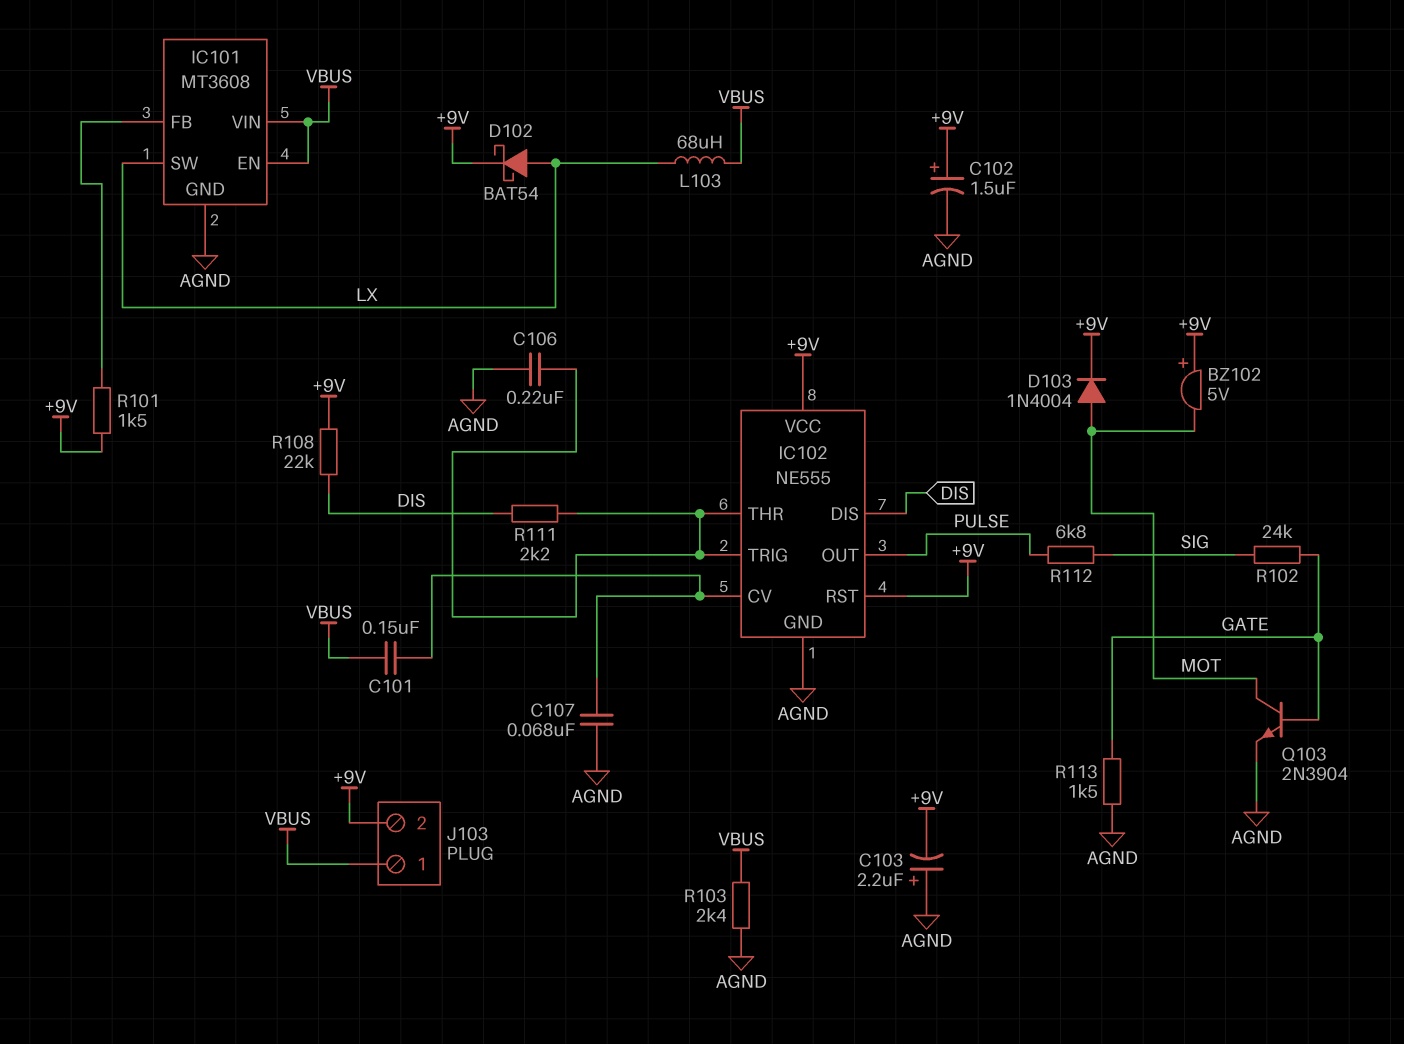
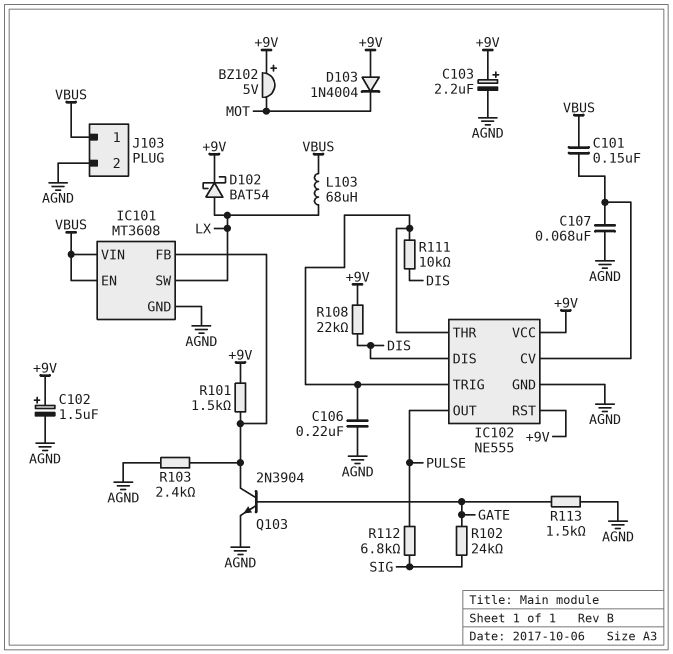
C103: 2.2uF (plus AGND, minus +9V) -> 2.2uF (plus +9V, minus AGND)
D103: diode 1N4004 (A MOT, K +9V) -> diode 1N4004 (A +9V, K MOT)
J103 pin 2: +9V -> AGND
Q103: NPN 2N3904 (B GATE, C MOT, E AGND) -> NPN 2N3904 (B GATE, C IC101/FB, E AGND)
R103: 2.4k (AGND, VBUS) -> 2.4k (AGND, IC101/FB)
R111: 2.2k (DIS, IC102/THR) -> 10k (DIS, IC102/THR)

